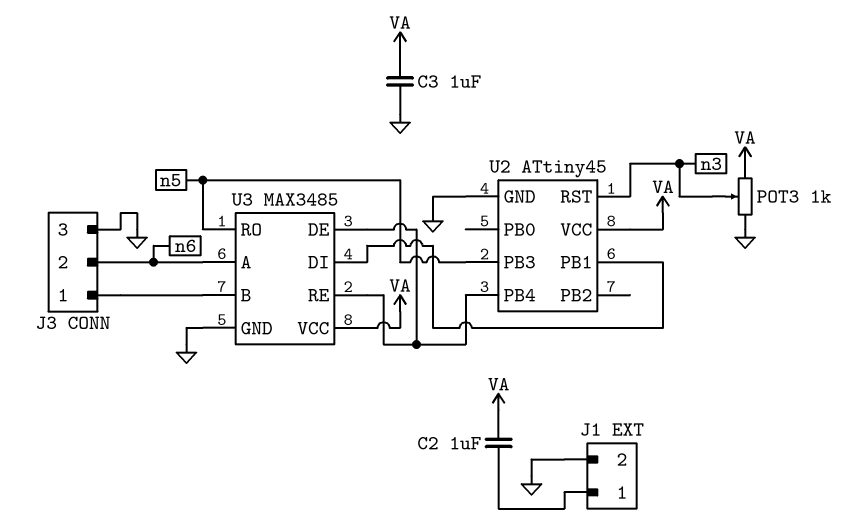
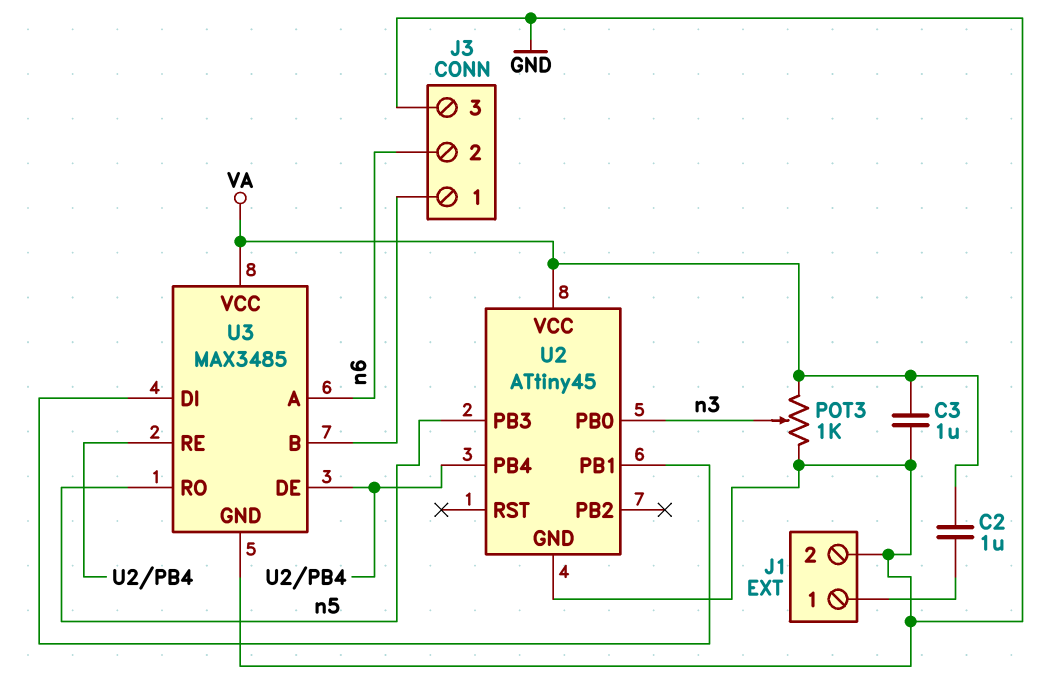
U2 pin PB0: none -> n3
U2 pin RST: n3 -> none

